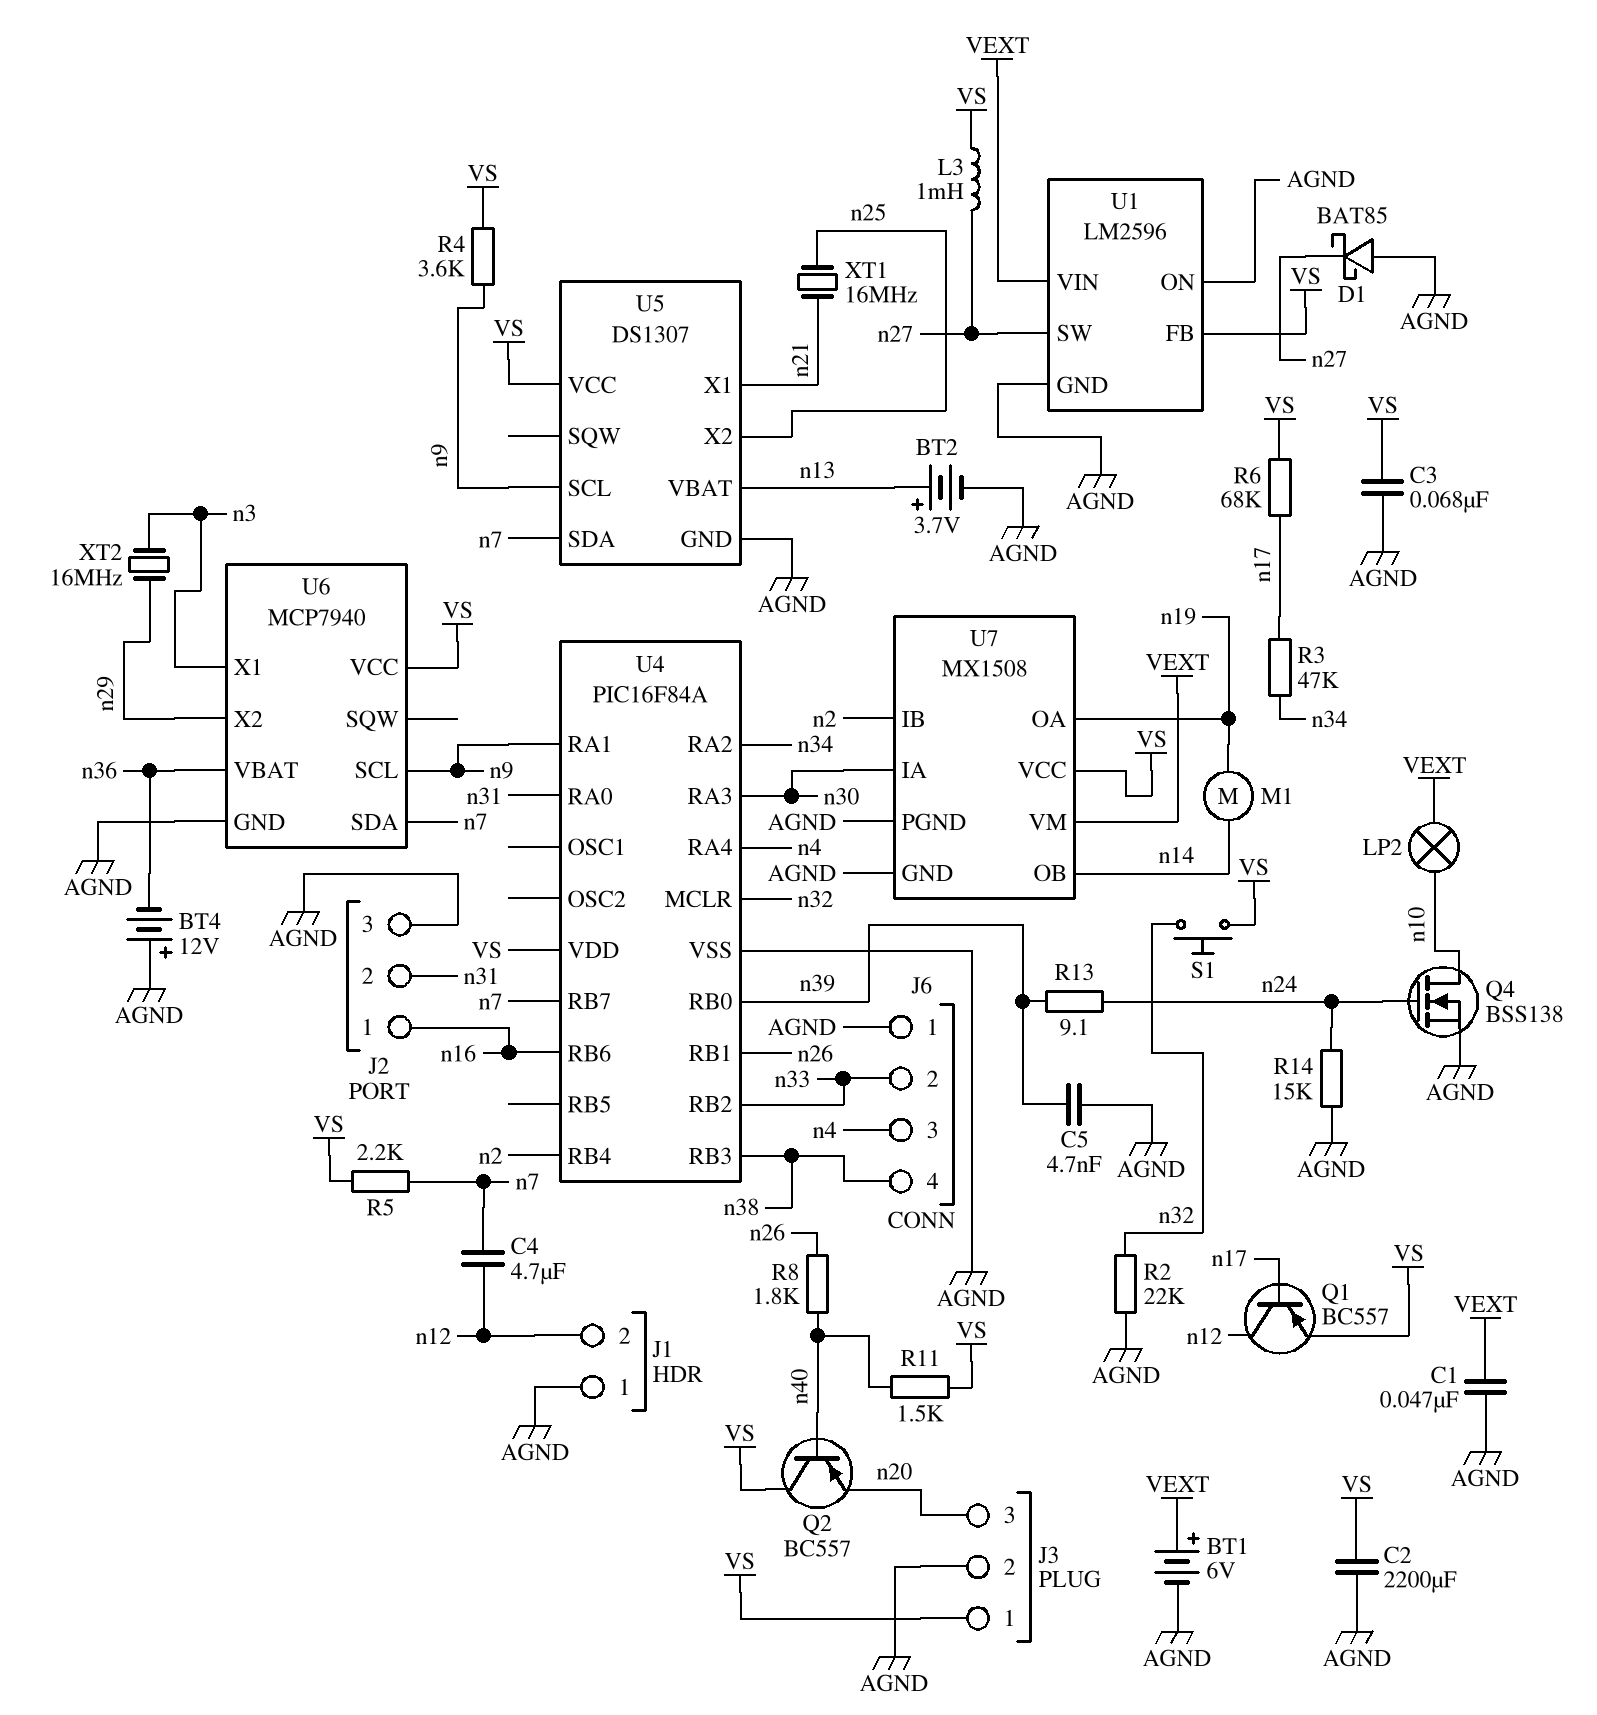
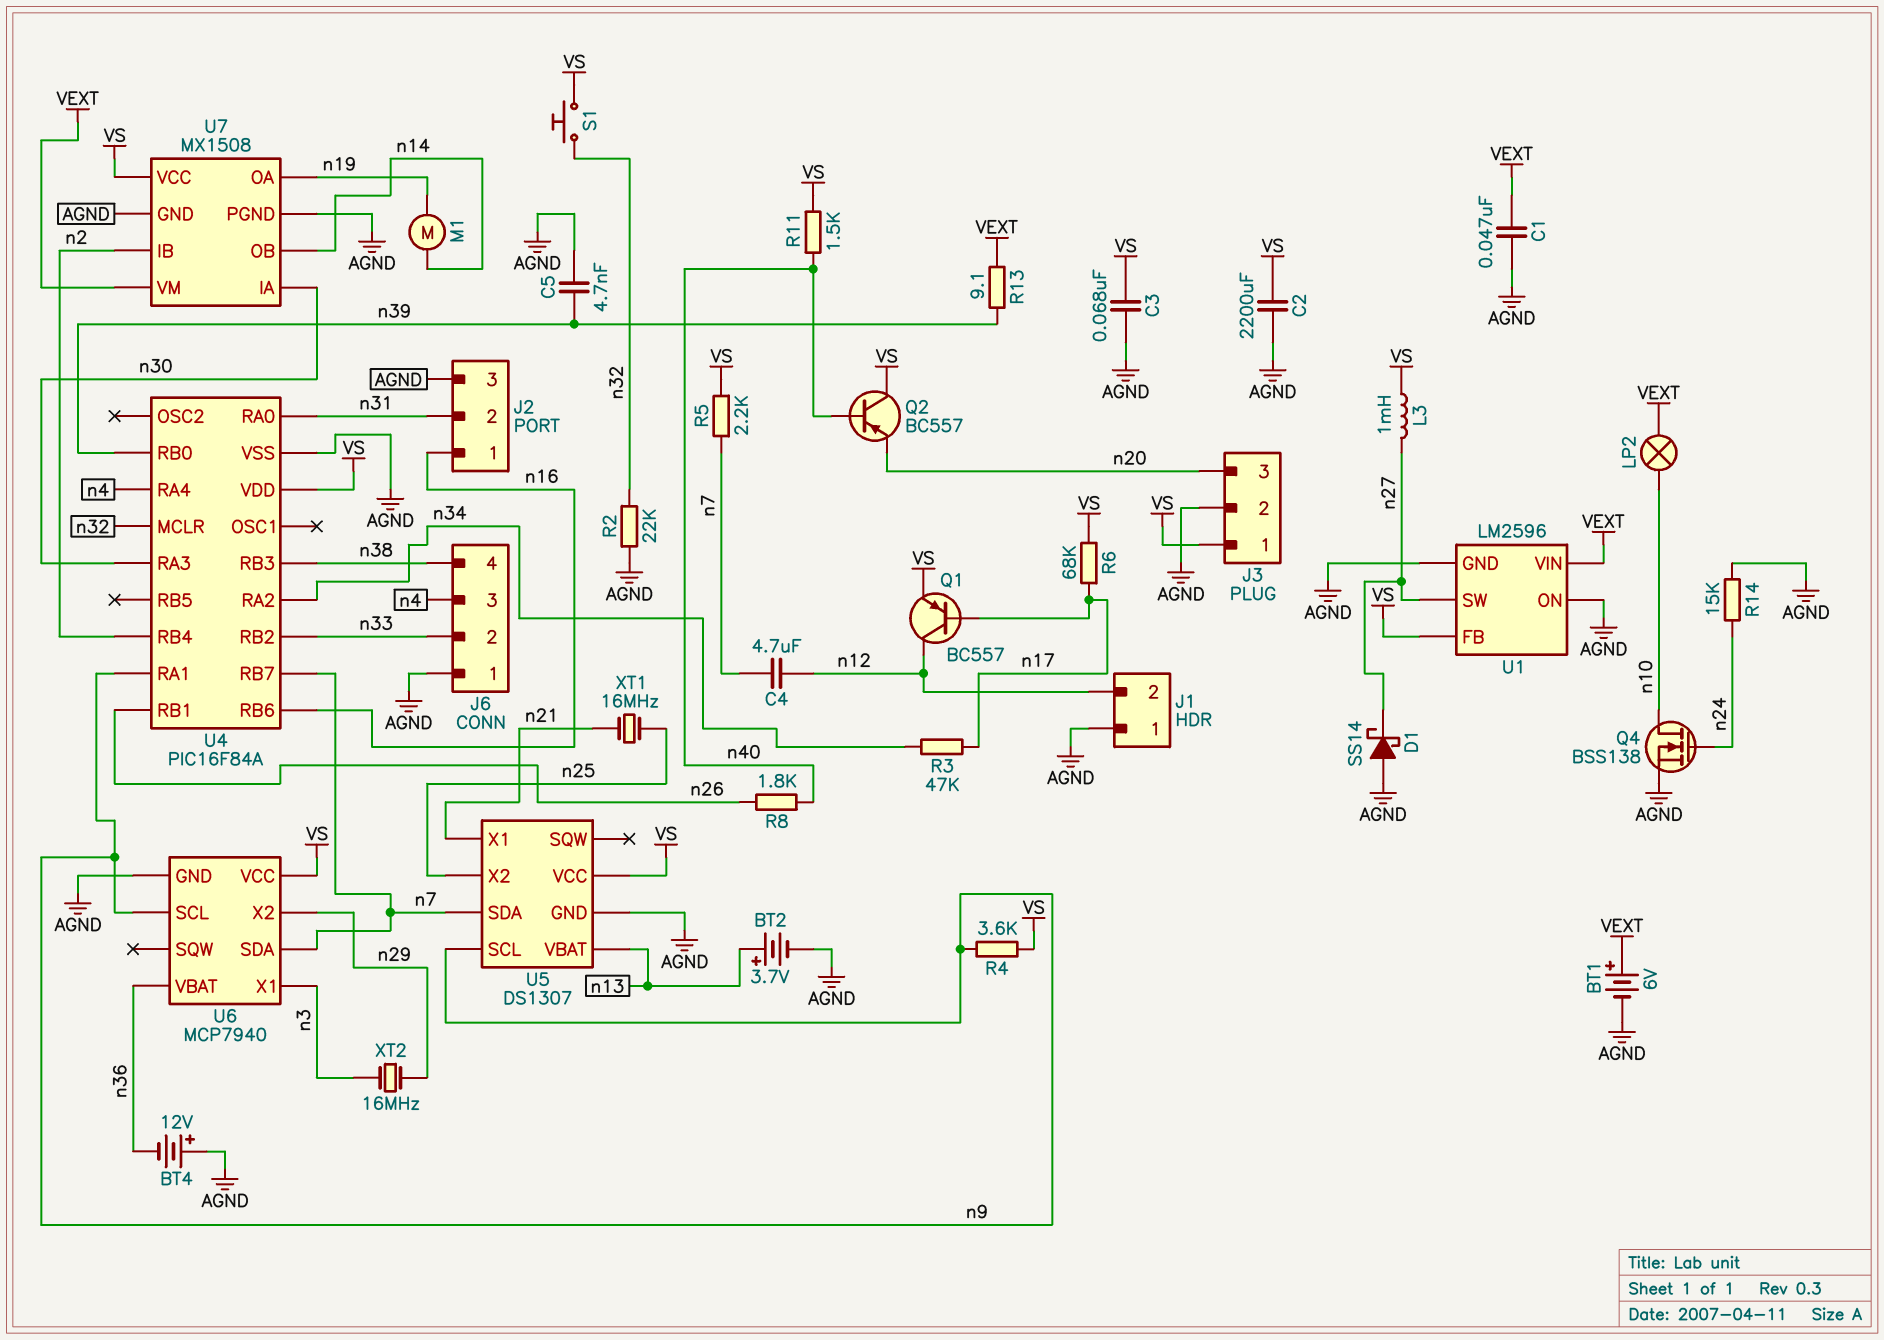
D1: schottky BAT85 (A AGND, K n27) -> schottky SS14 (A AGND, K n27)
R13: 9.1 (n24, n39) -> 9.1 (VEXT, n39)

